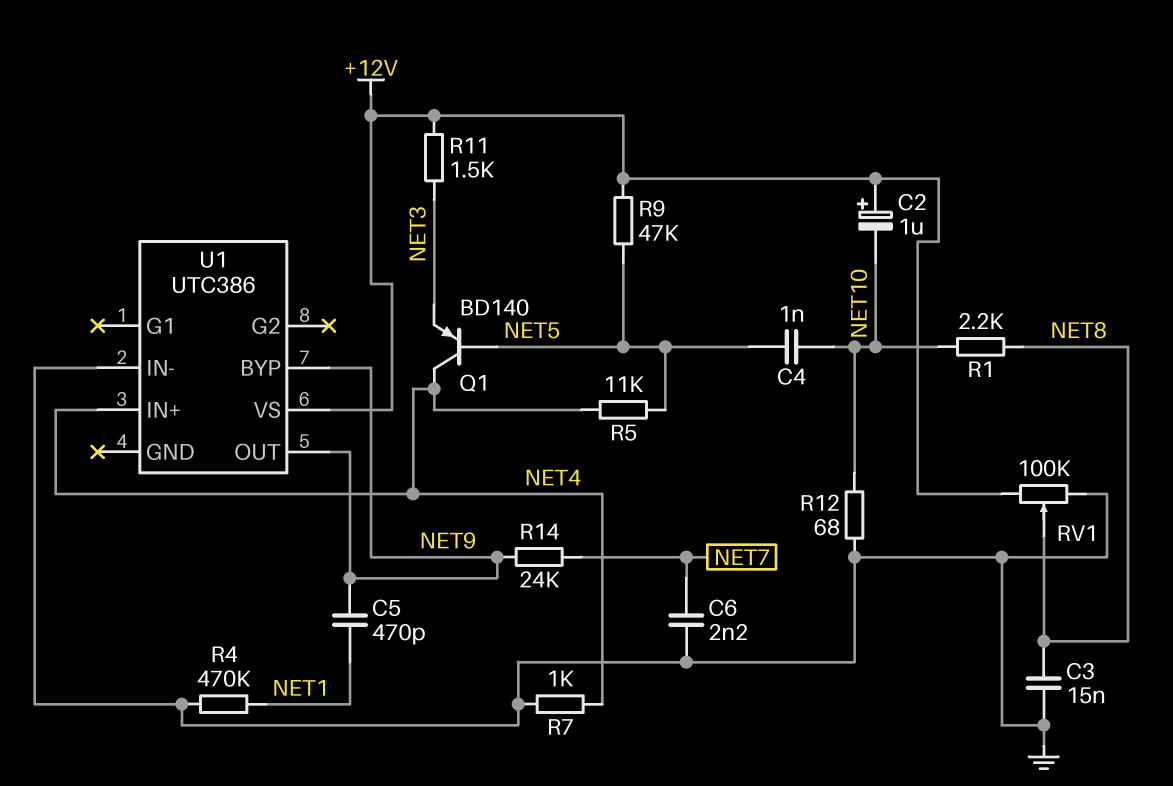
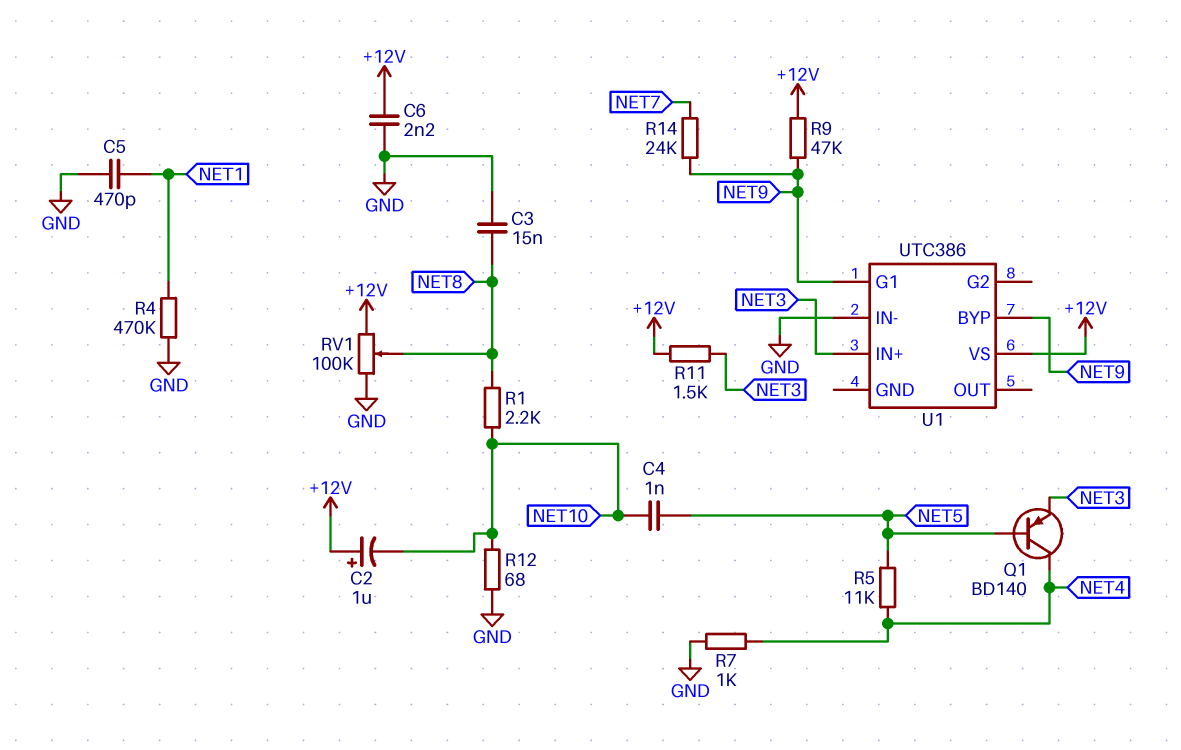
C5: 470pF (NET1, NET9) -> 470pF (GND, NET1)
C6: 2.2nF (GND, NET7) -> 2.2nF (+12V, GND)
R9: 47k (+12V, NET5) -> 47k (+12V, NET9)
U1 pin G1: none -> NET9
U1 pin IN+: NET4 -> NET3
U1 pin OUT: NET9 -> none

